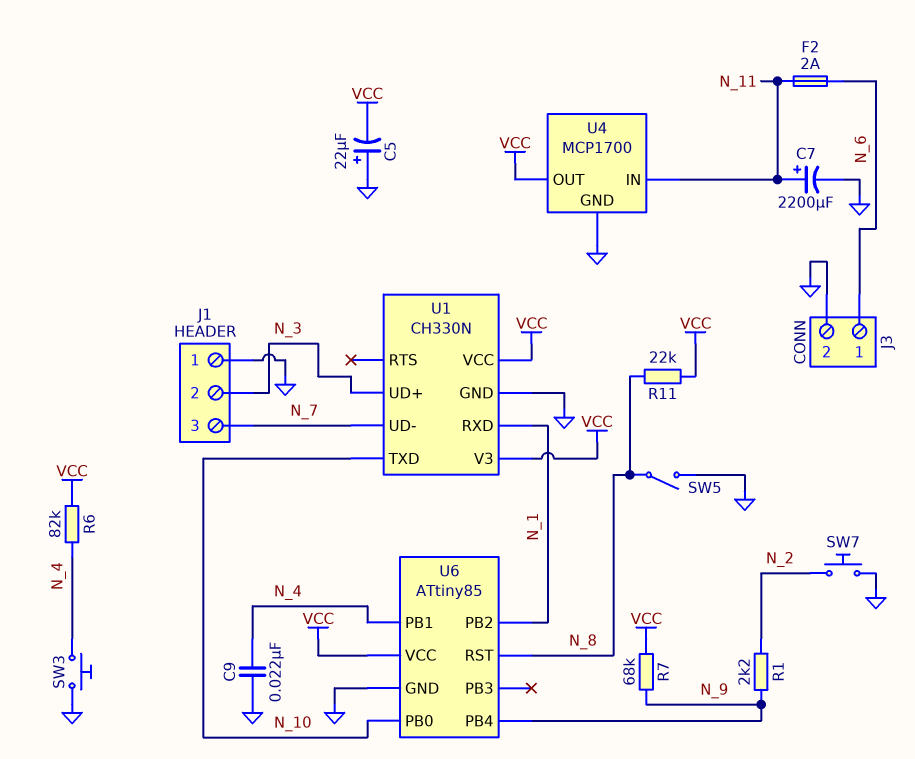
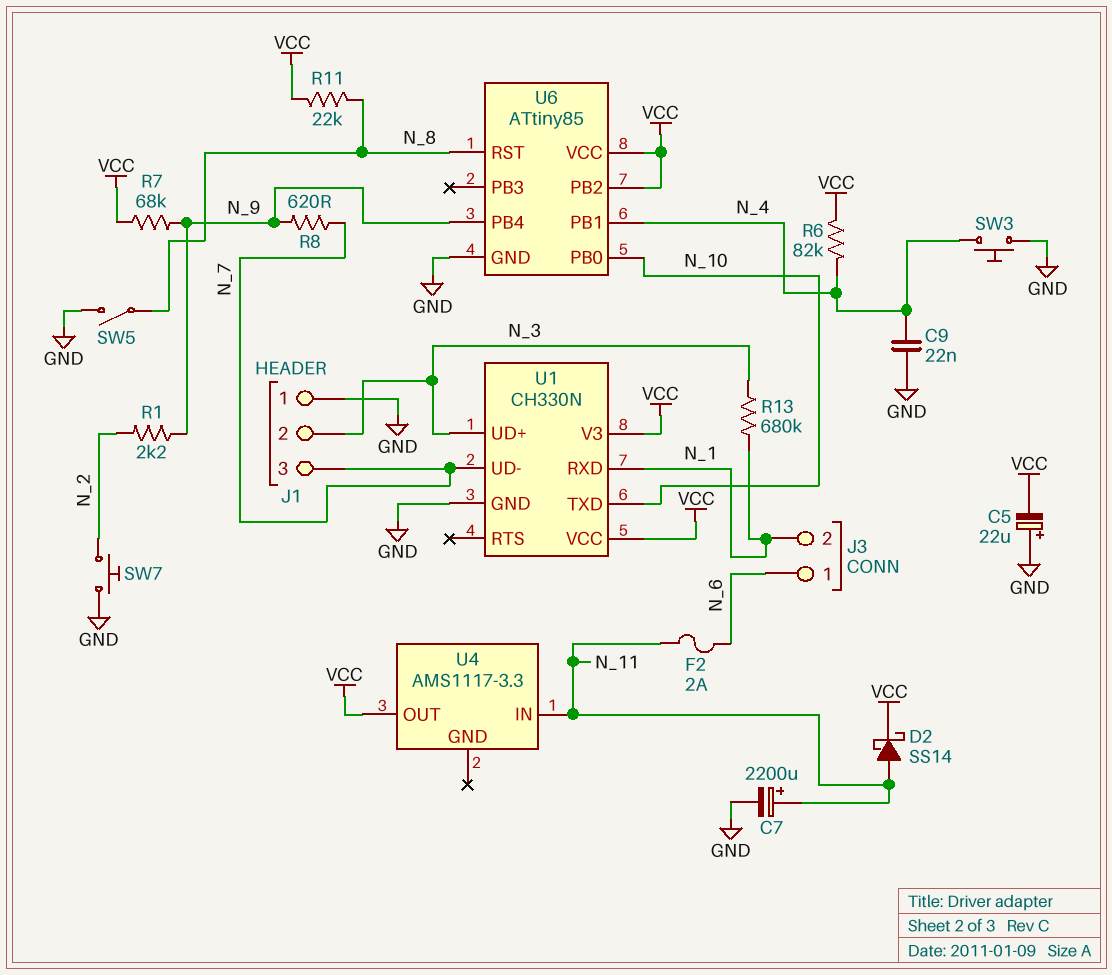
D2: none -> schottky SS14 (A N_11, K VCC)
J3 pin 2: GND -> N_1
R8: none -> 620 (N_7, N_9)
R13: none -> 680k (N_1, N_3)
U4: MCP1700 -> AMS1117-3.3
U4 pin GND: GND -> none
U6 pin PB2: N_1 -> VCC

